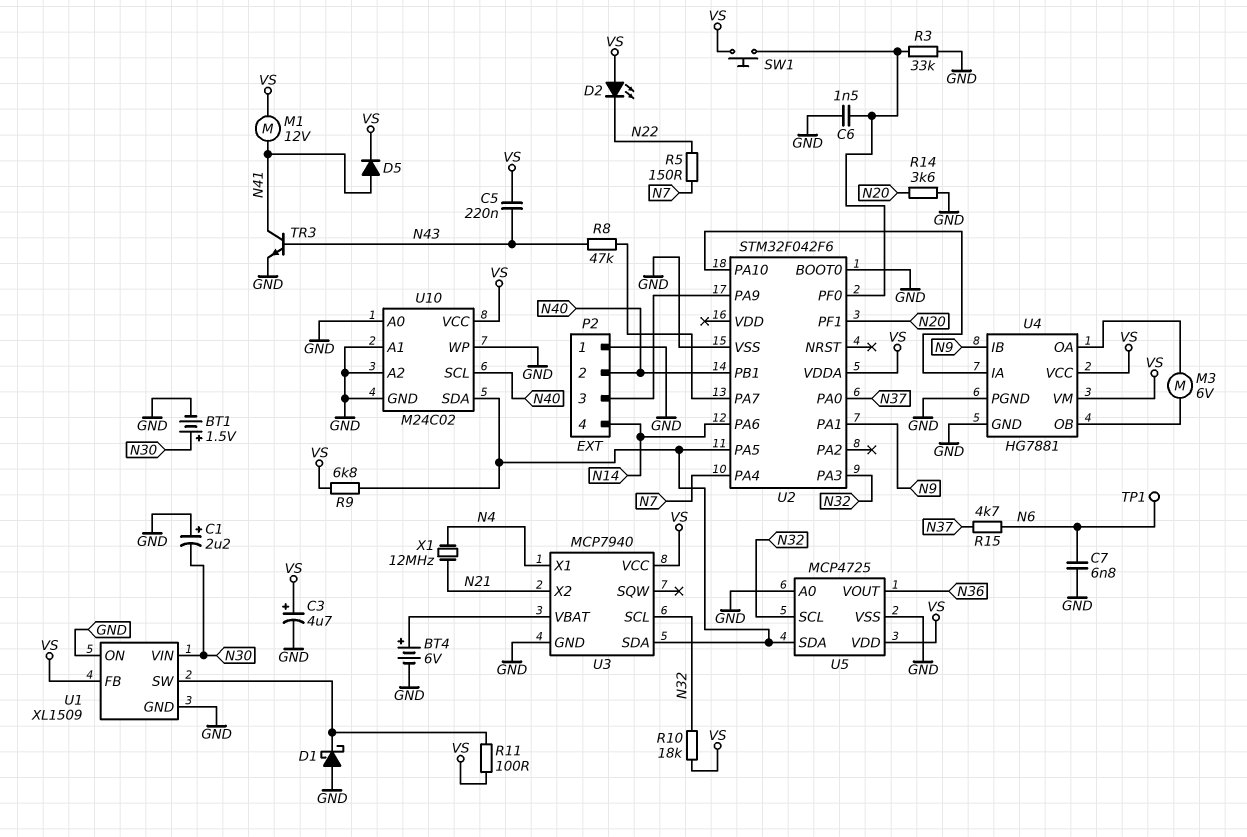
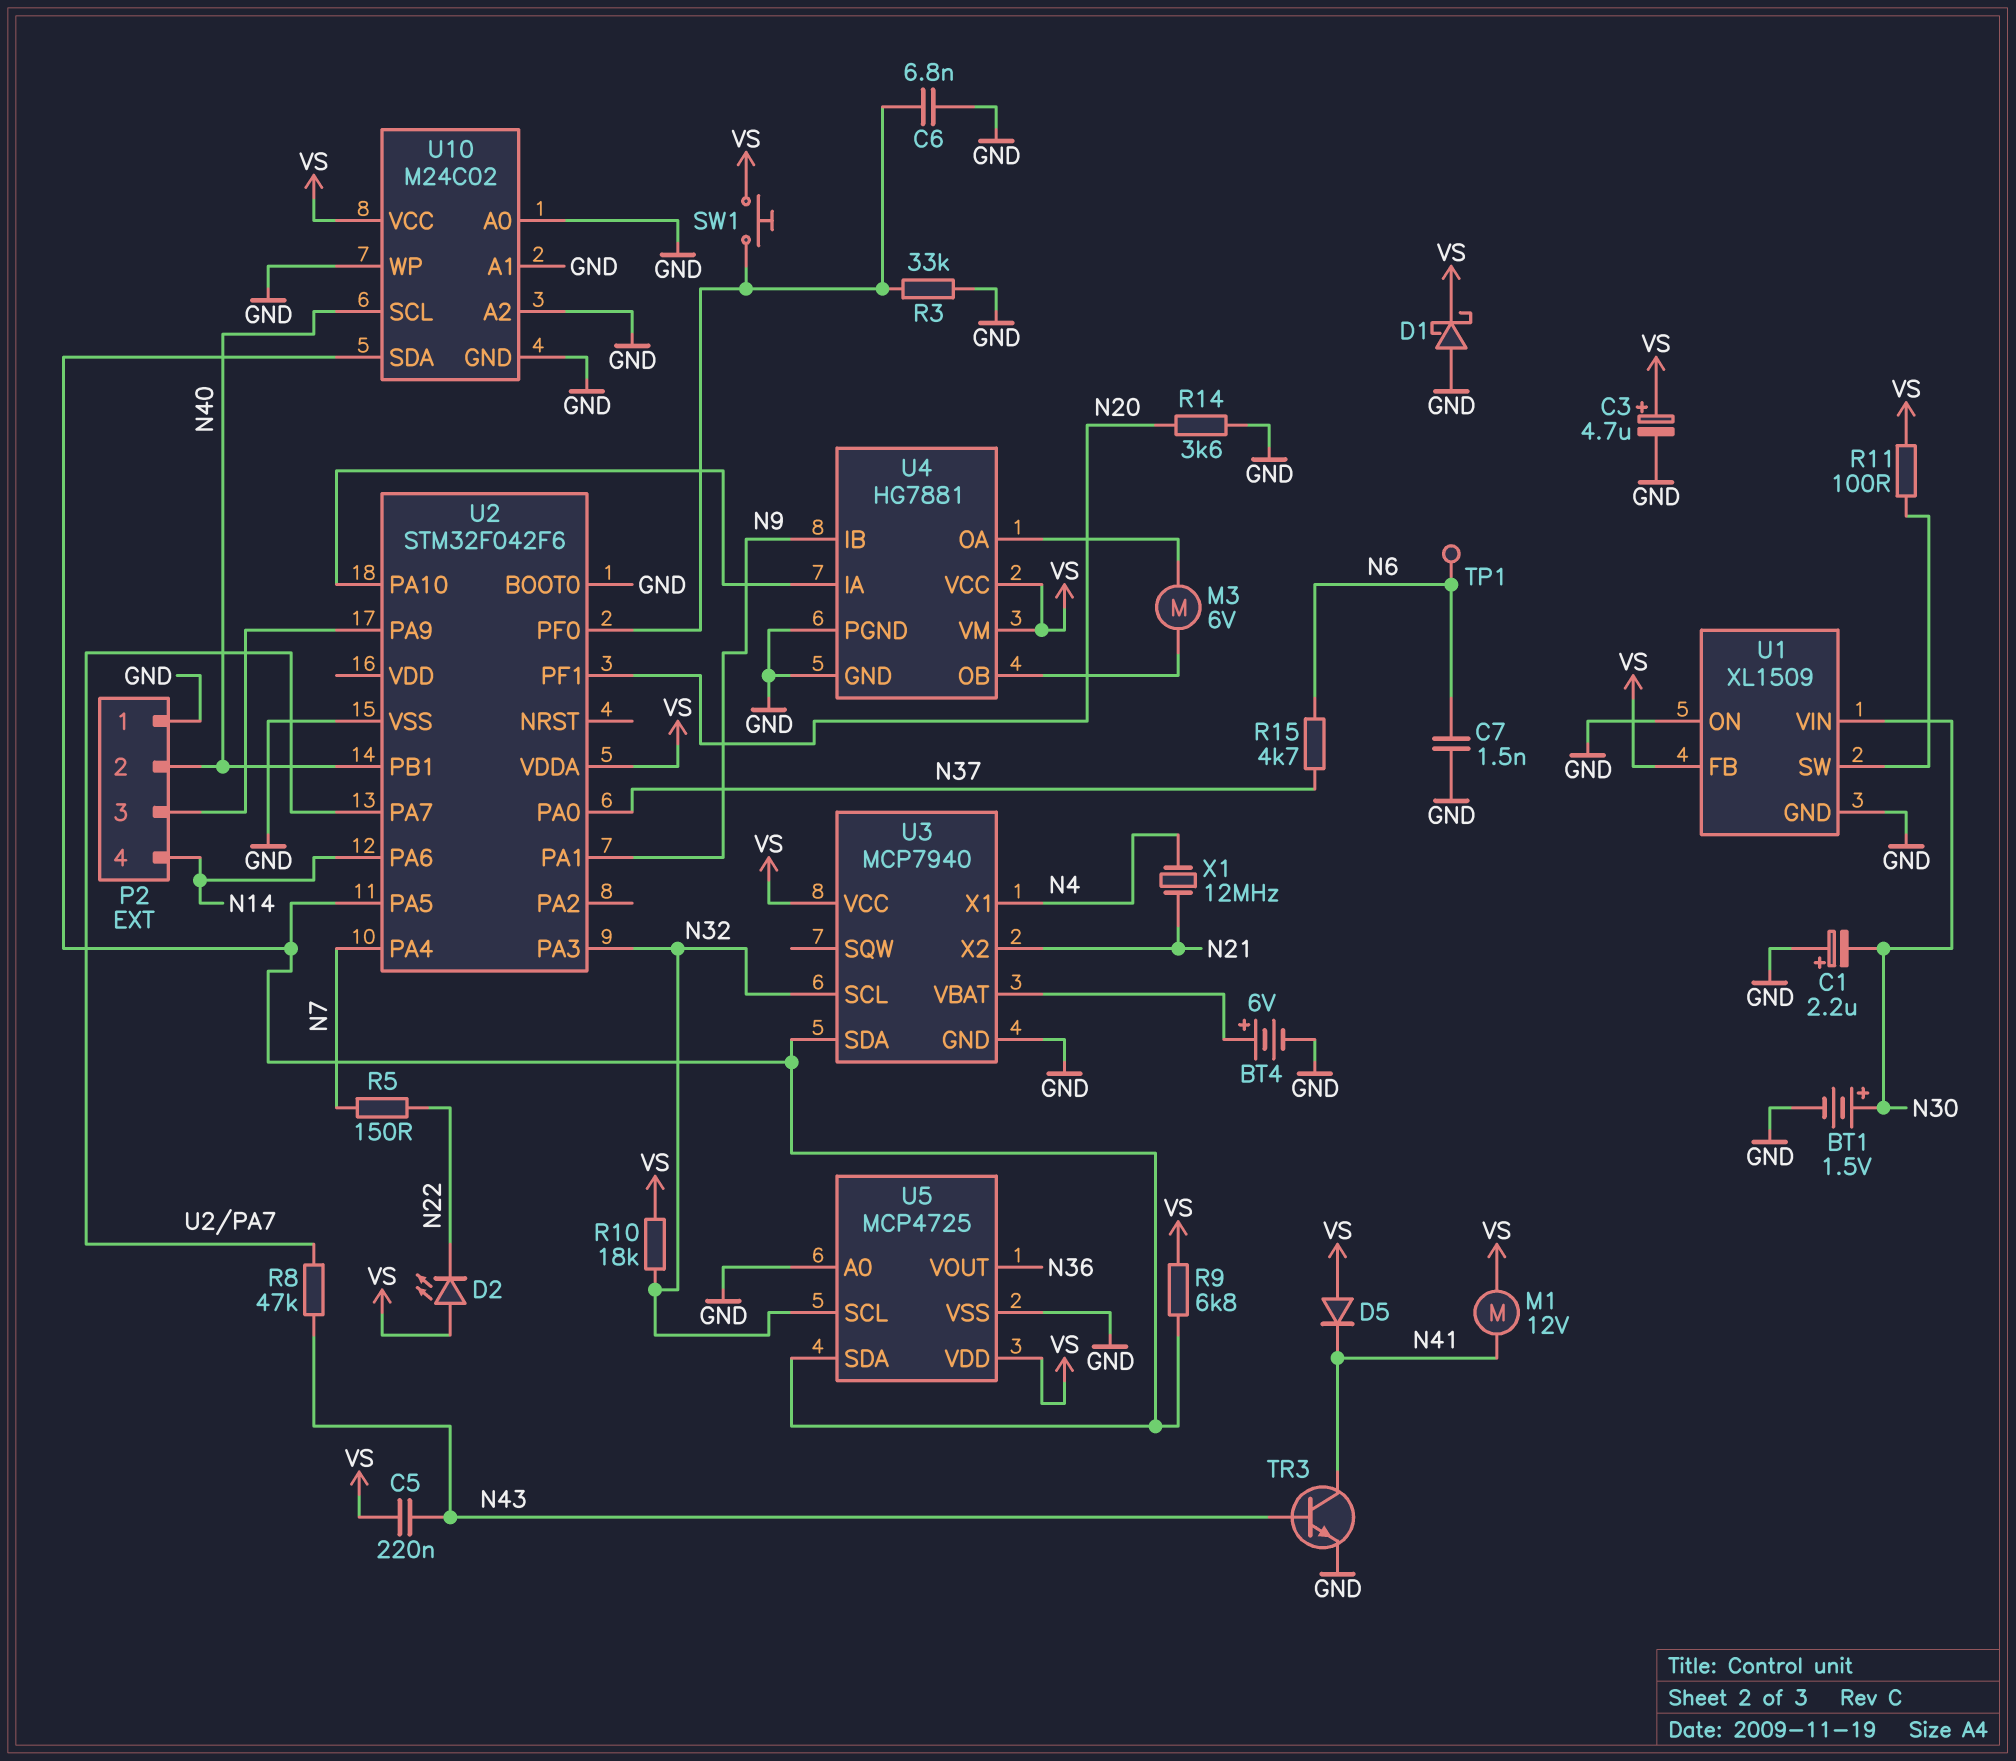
C6: 1.5nF (GND, U2/PF0) -> 6.8nF (GND, U2/PF0)
C7: 6.8nF (GND, N6) -> 1.5nF (GND, N6)
D1: schottky (A GND, K U1/SW) -> schottky (A GND, K VS)
D5: diode (A N41, K VS) -> diode (A VS, K N41)

